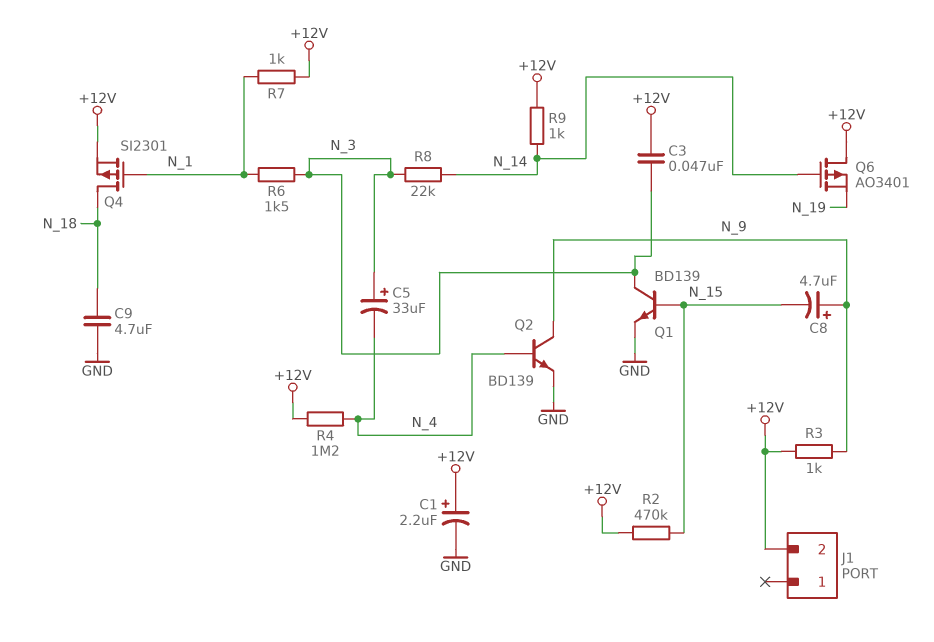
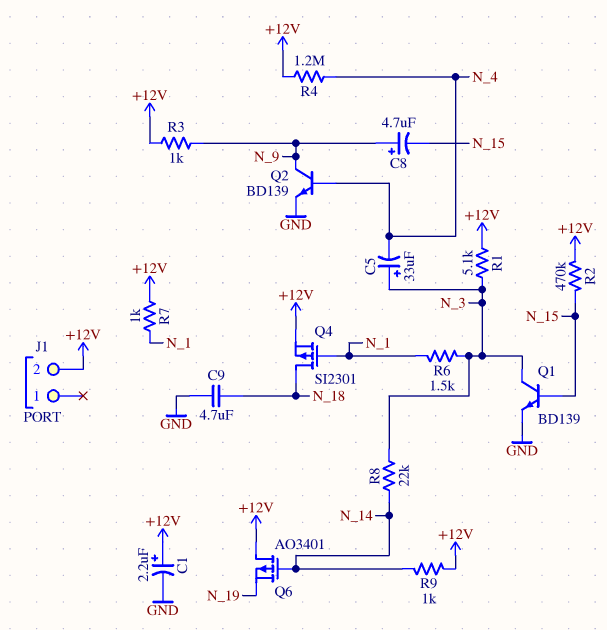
C3: 47nF (+12V, N_3) -> none
R1: none -> 5.1k (+12V, N_3)

